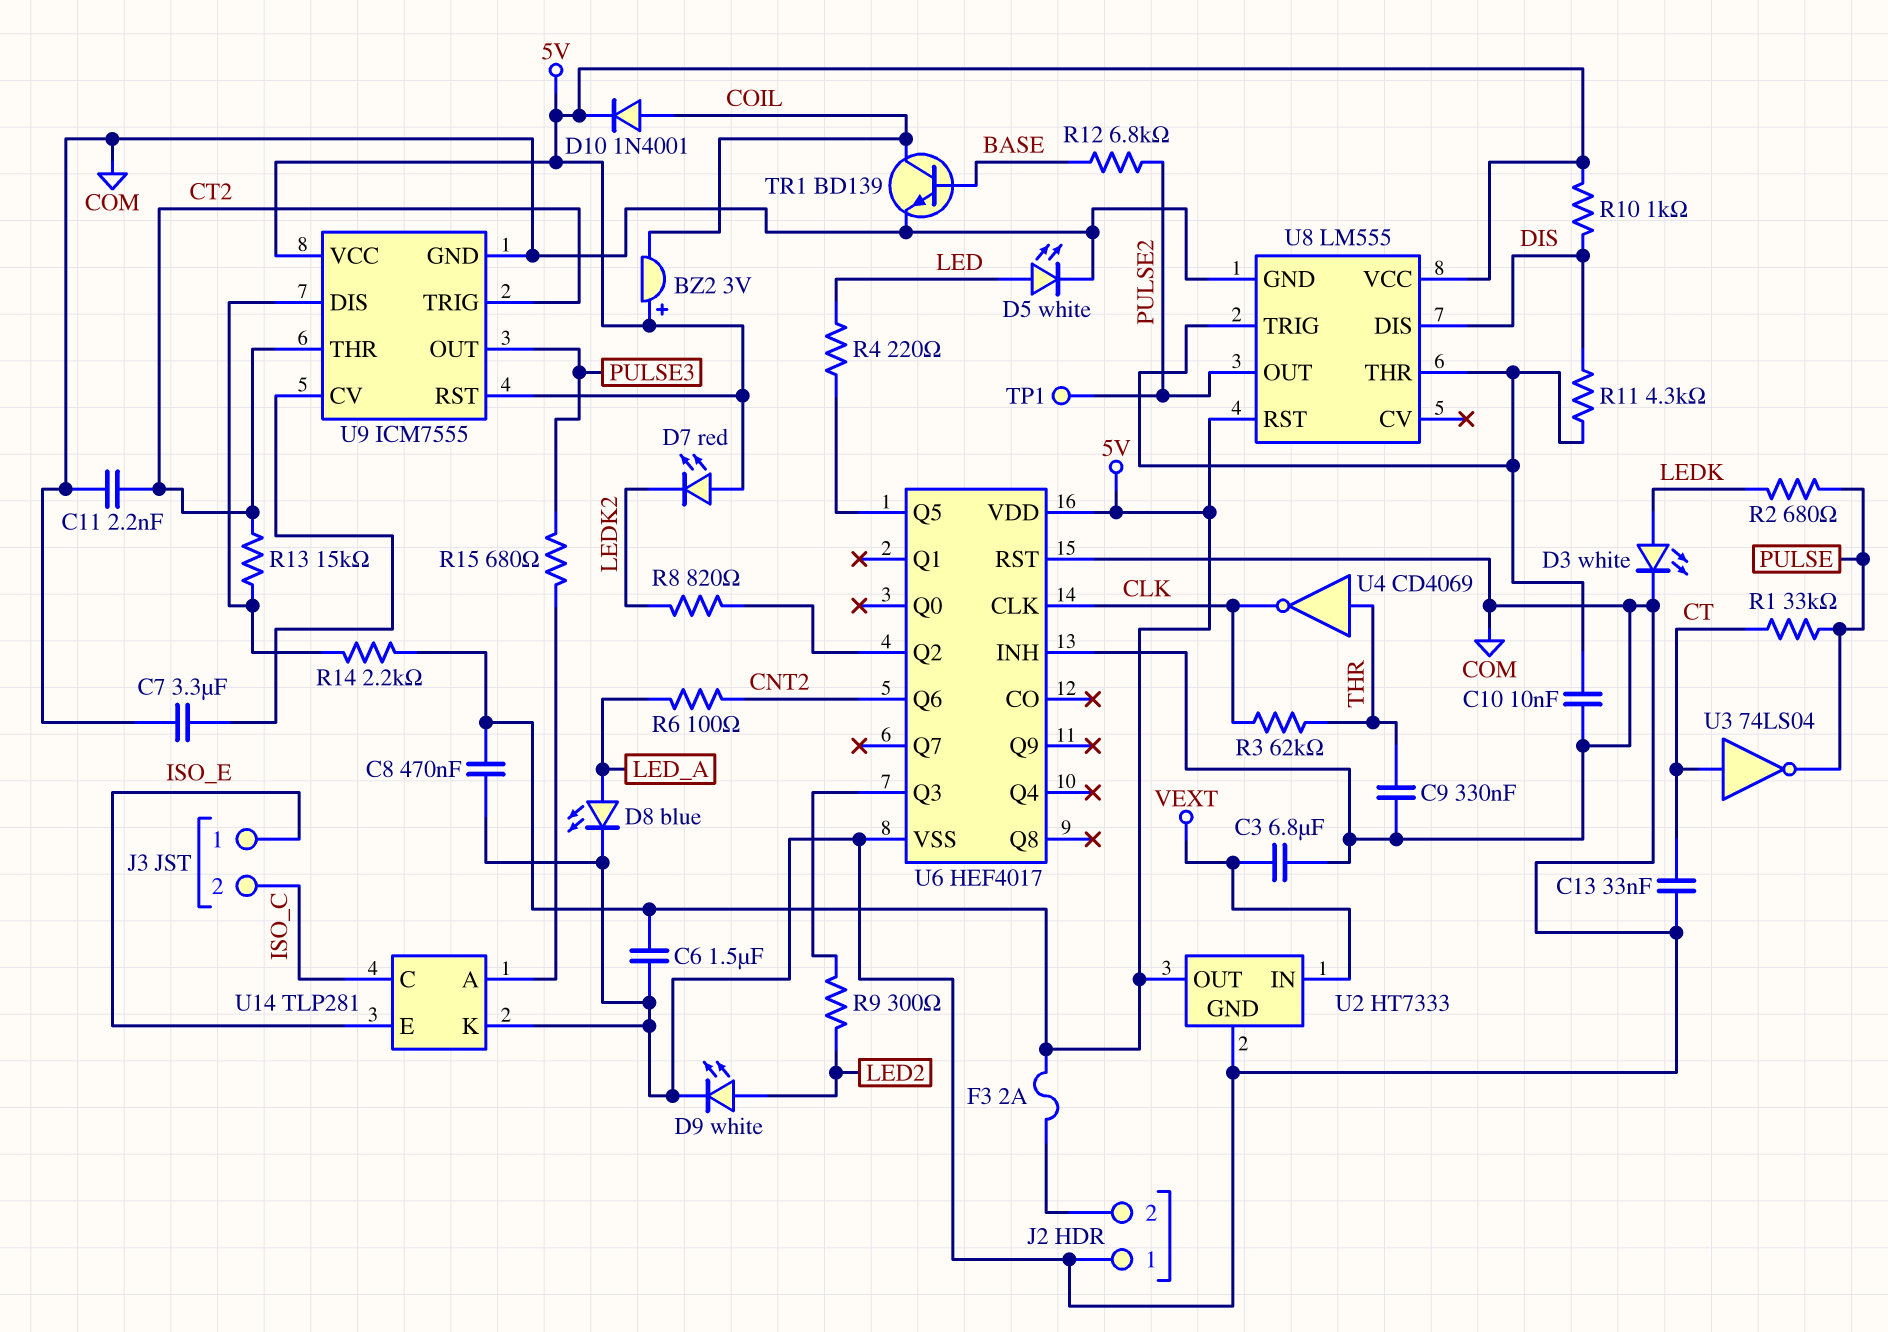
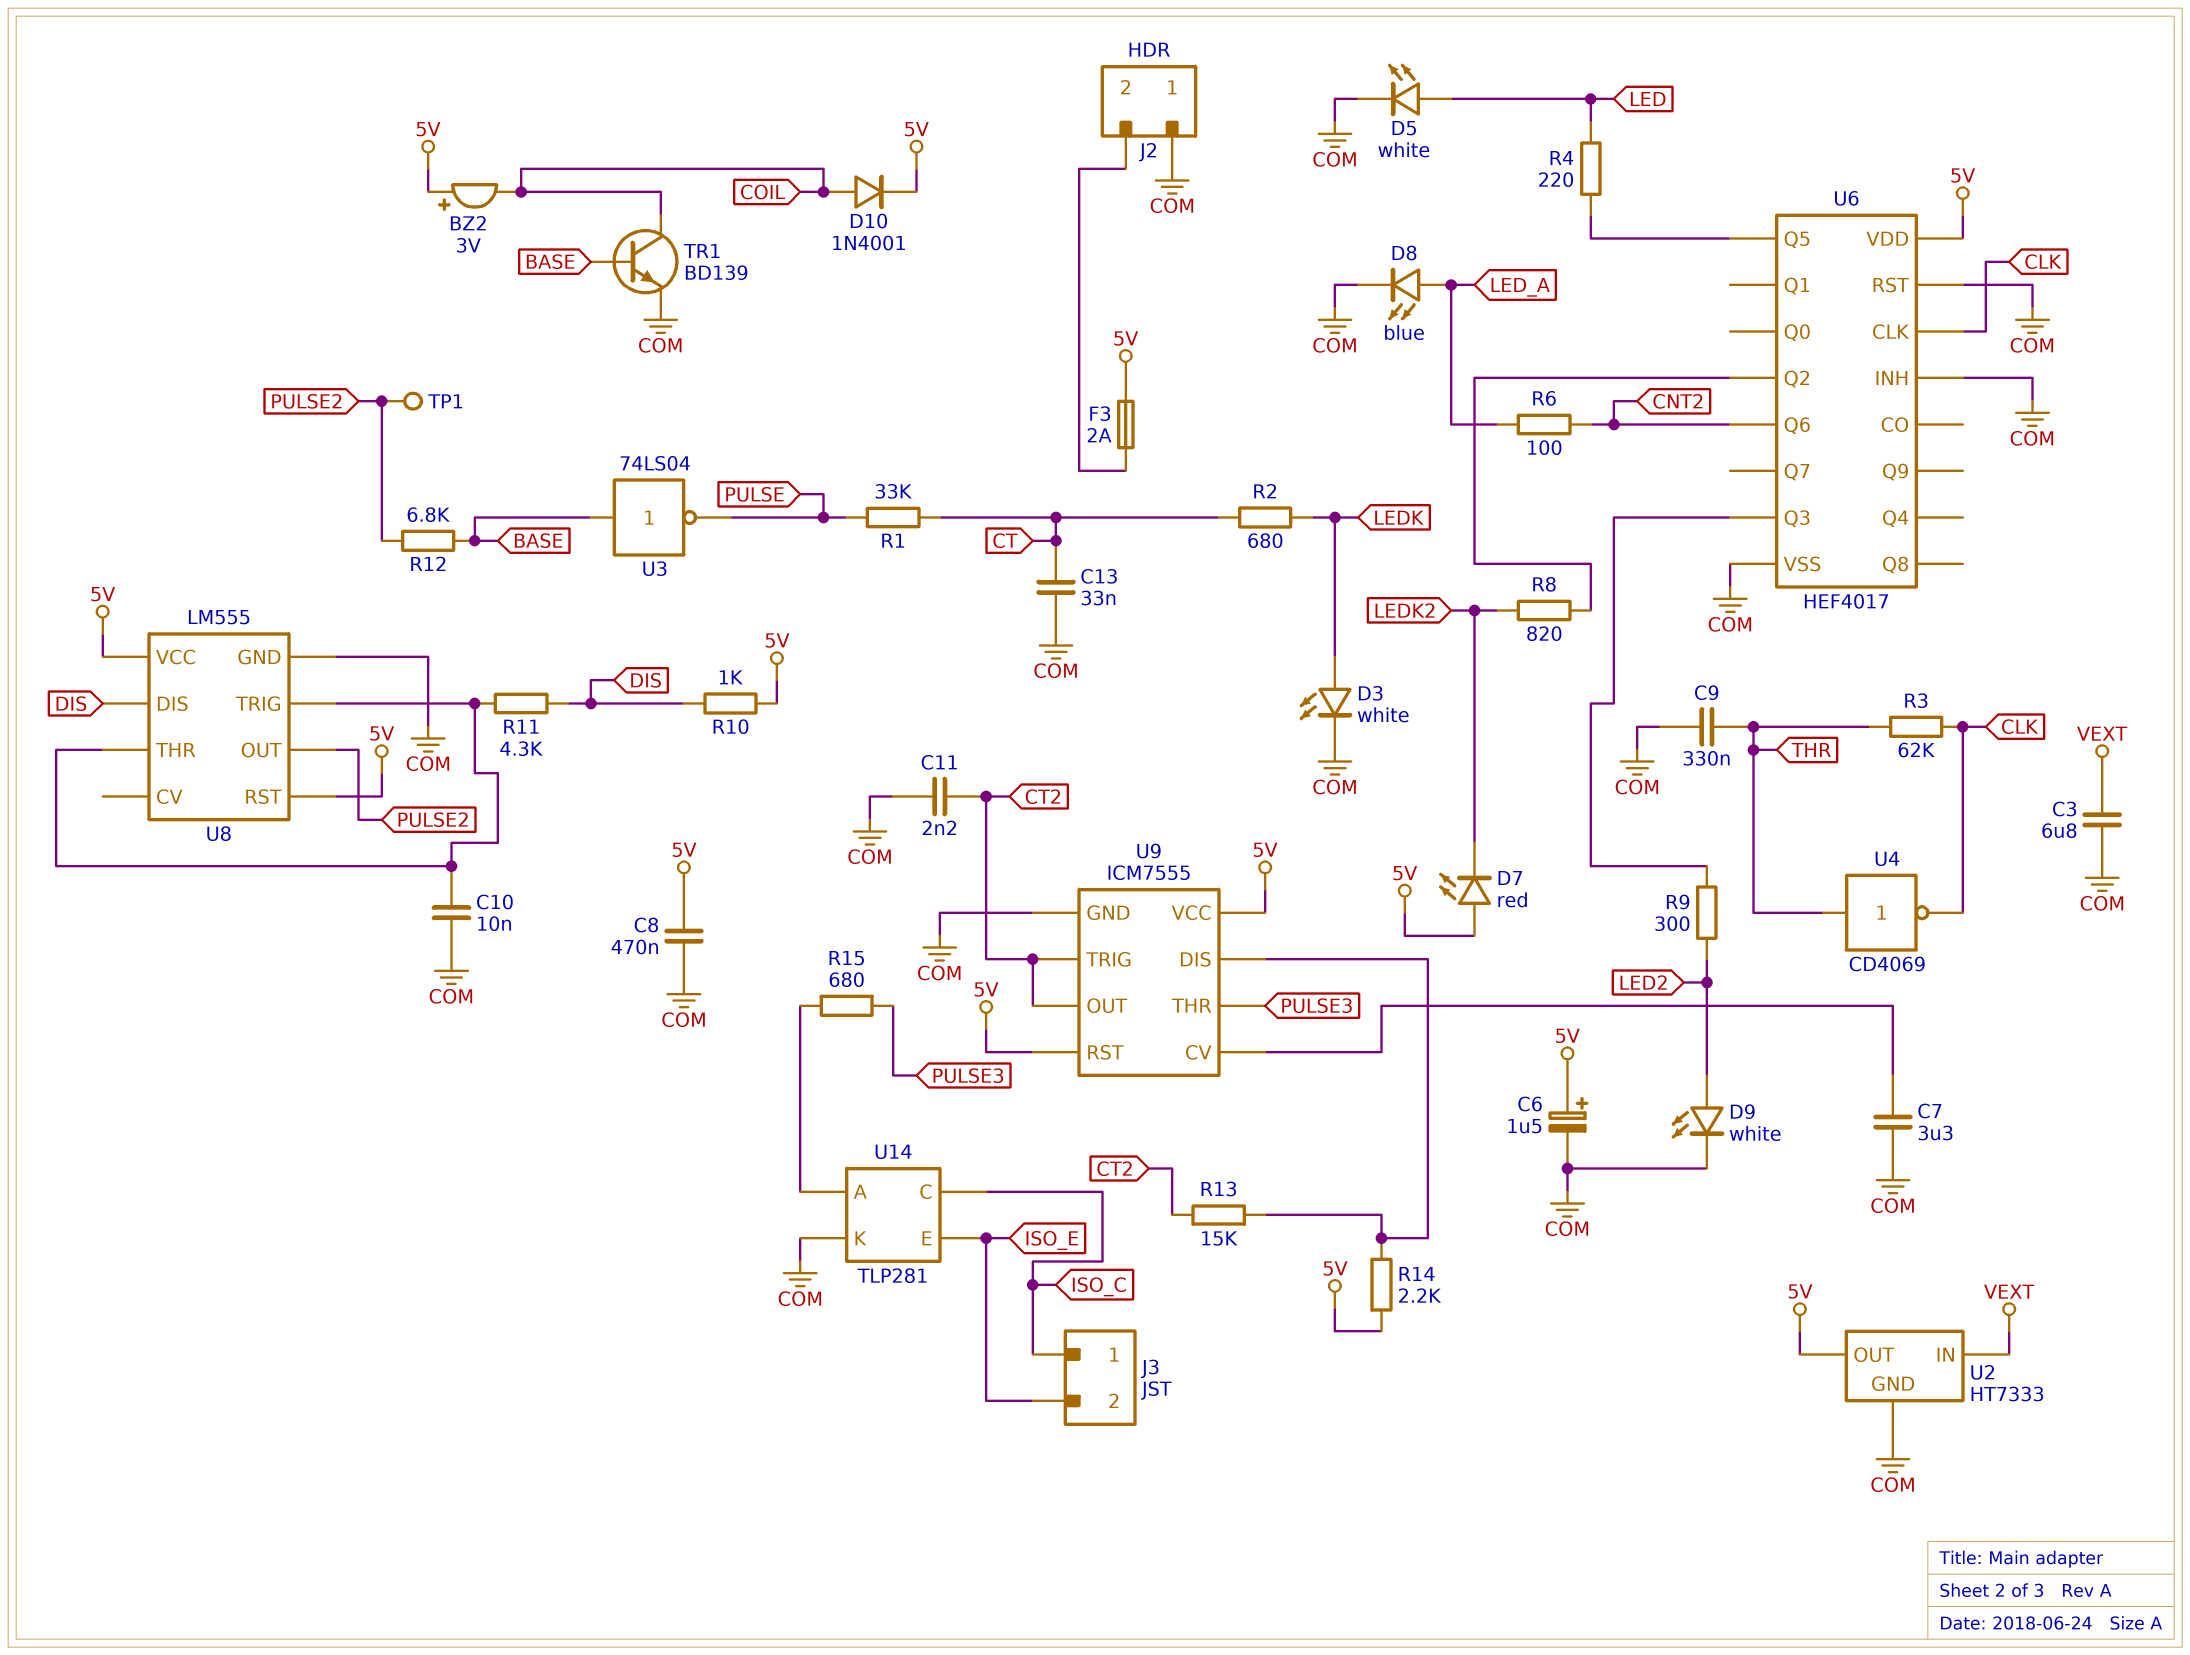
C6: 1.5uF (5V, COM) -> 1.5uF (plus 5V, minus COM)
J3 pin 1: ISO_E -> ISO_C
J3 pin 2: ISO_C -> ISO_E
R2: 680 (LEDK, PULSE) -> 680 (CT, LEDK)
U3: NOT 74LS04 (in CT, out PULSE) -> NOT 74LS04 (in BASE, out PULSE)
U9 pin OUT: PULSE3 -> CT2
U9 pin THR: CT2 -> PULSE3

